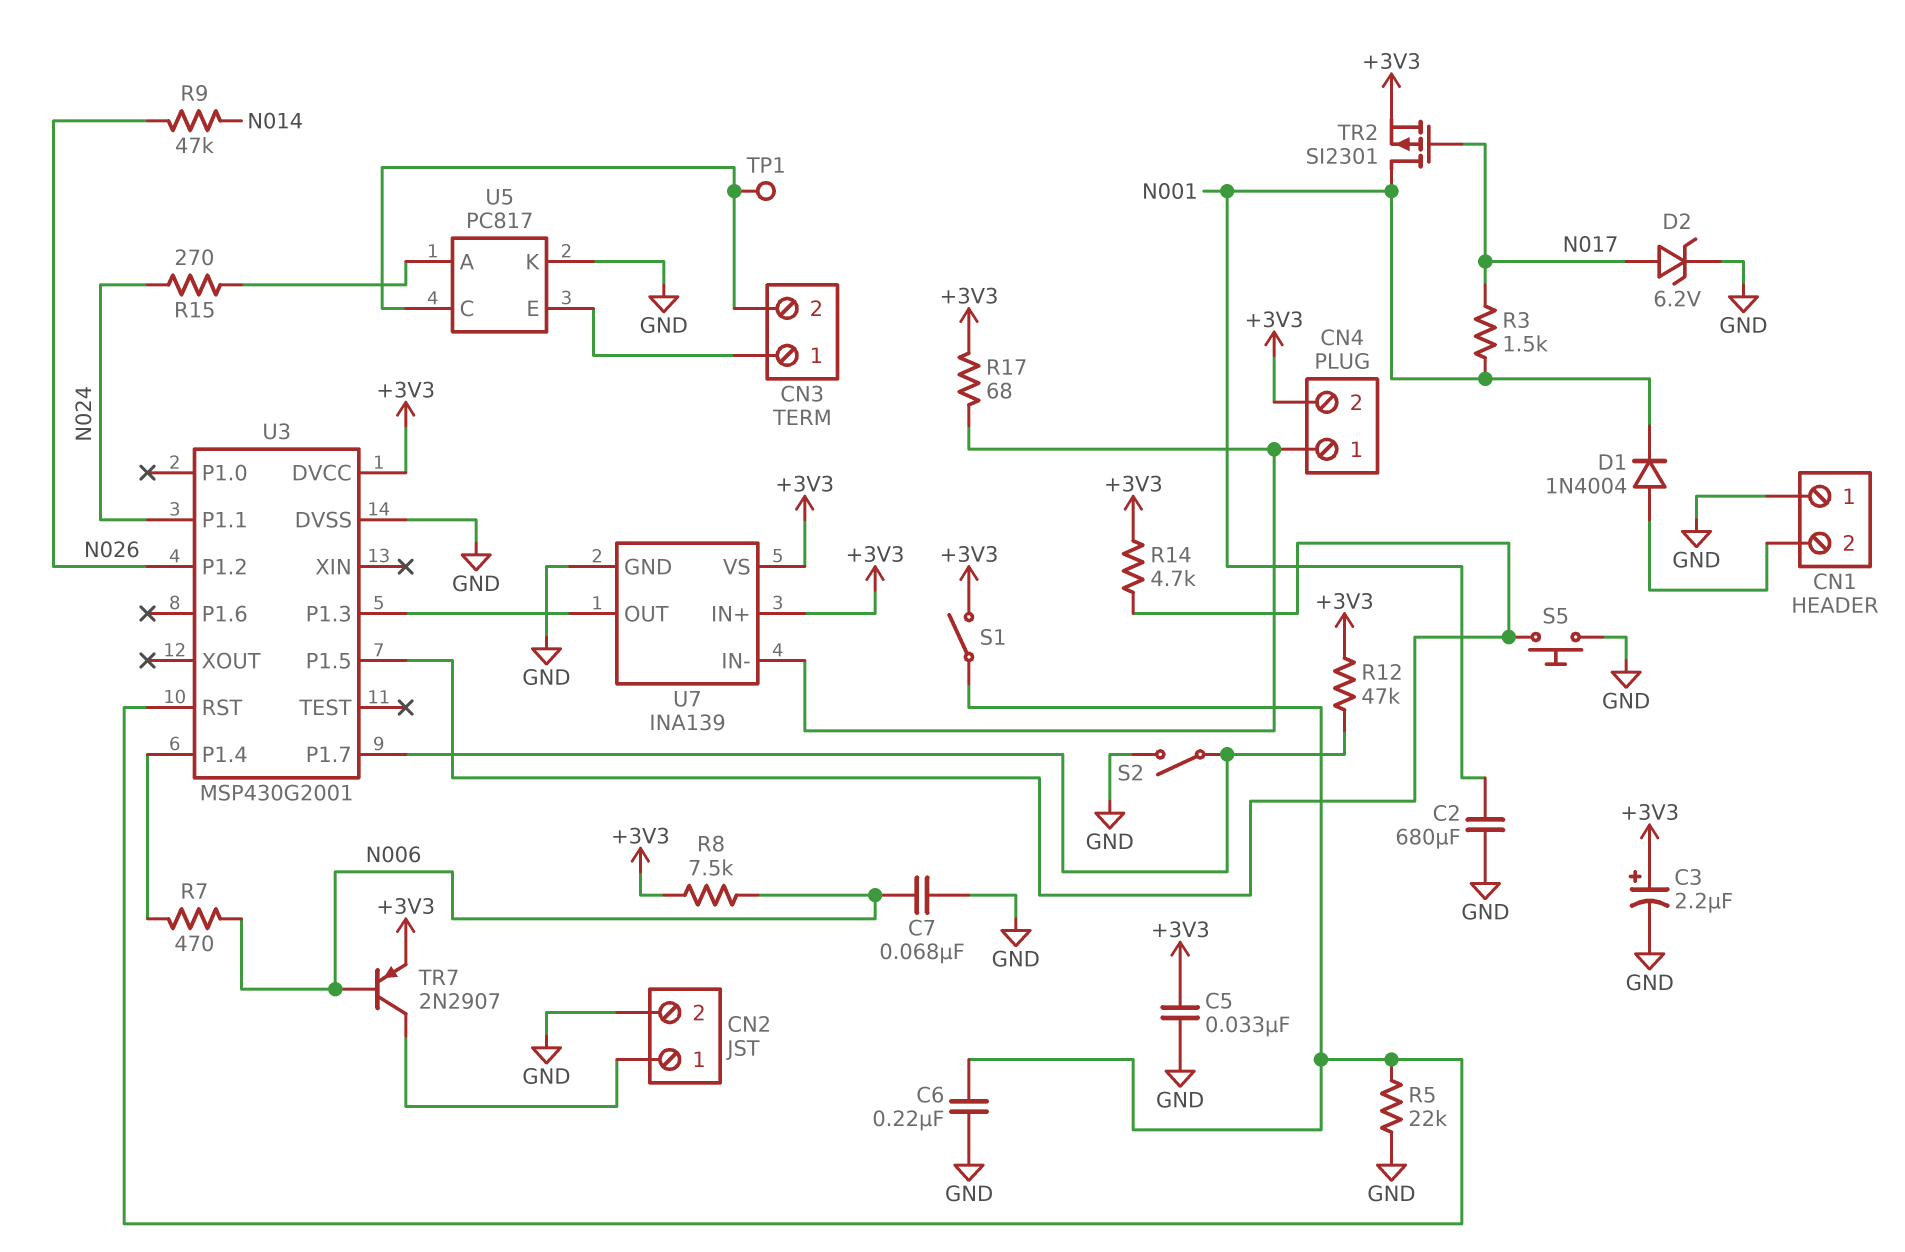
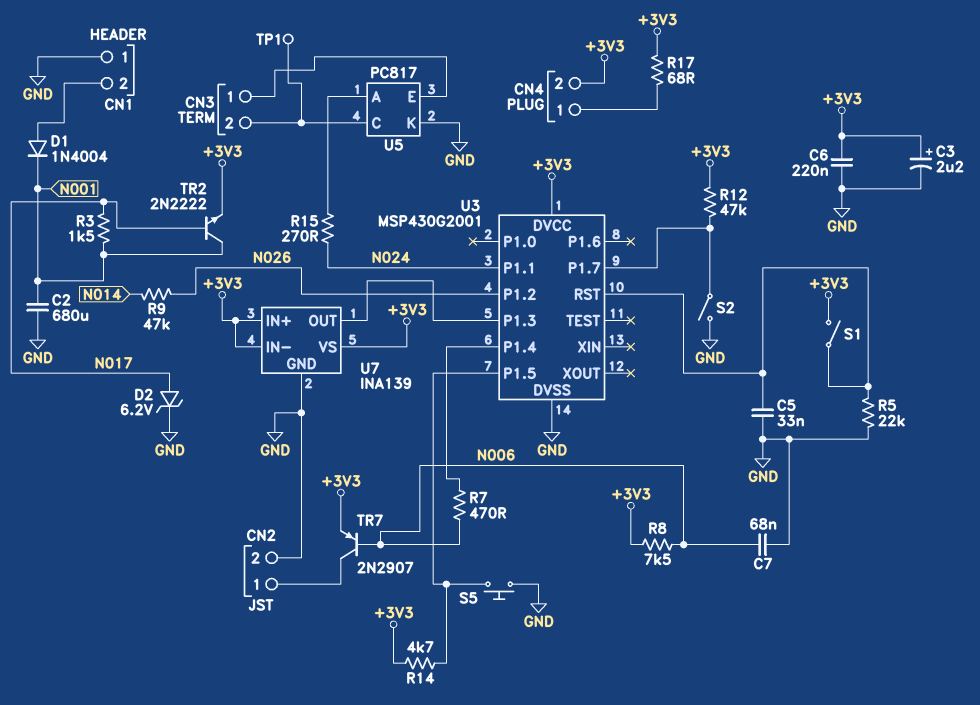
C5: 33nF (+3V3, GND) -> 33nF (GND, U3/RST)
C6: 220nF (GND, U3/RST) -> 220nF (+3V3, GND)
TR2: PMOS SI2301 (G N017, D N001, S +3V3) -> NPN 2N2222 (B N017, C N001, E +3V3)
U7 pin IN-: CN4/1 -> +3V3

